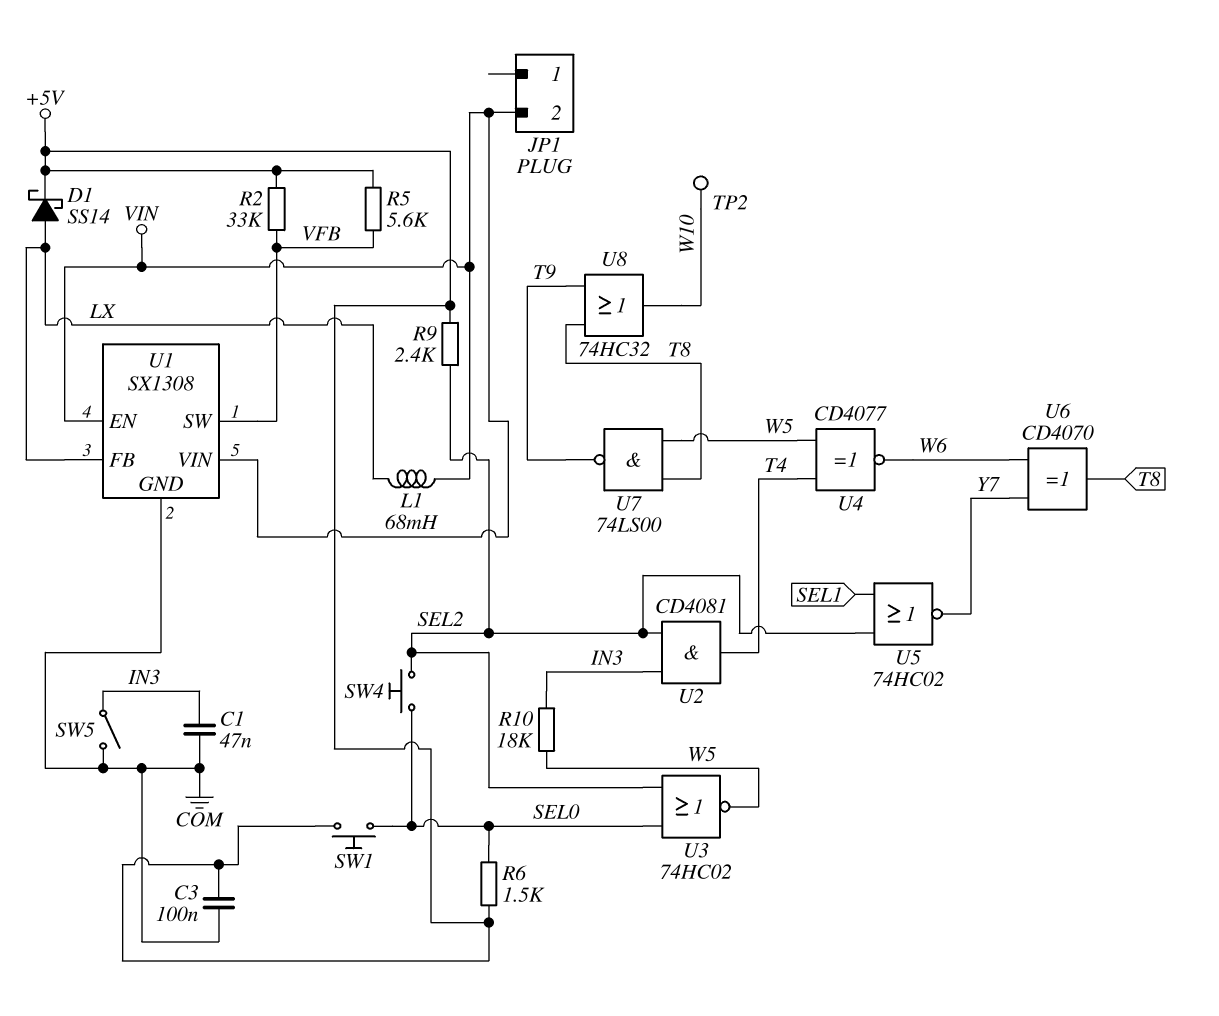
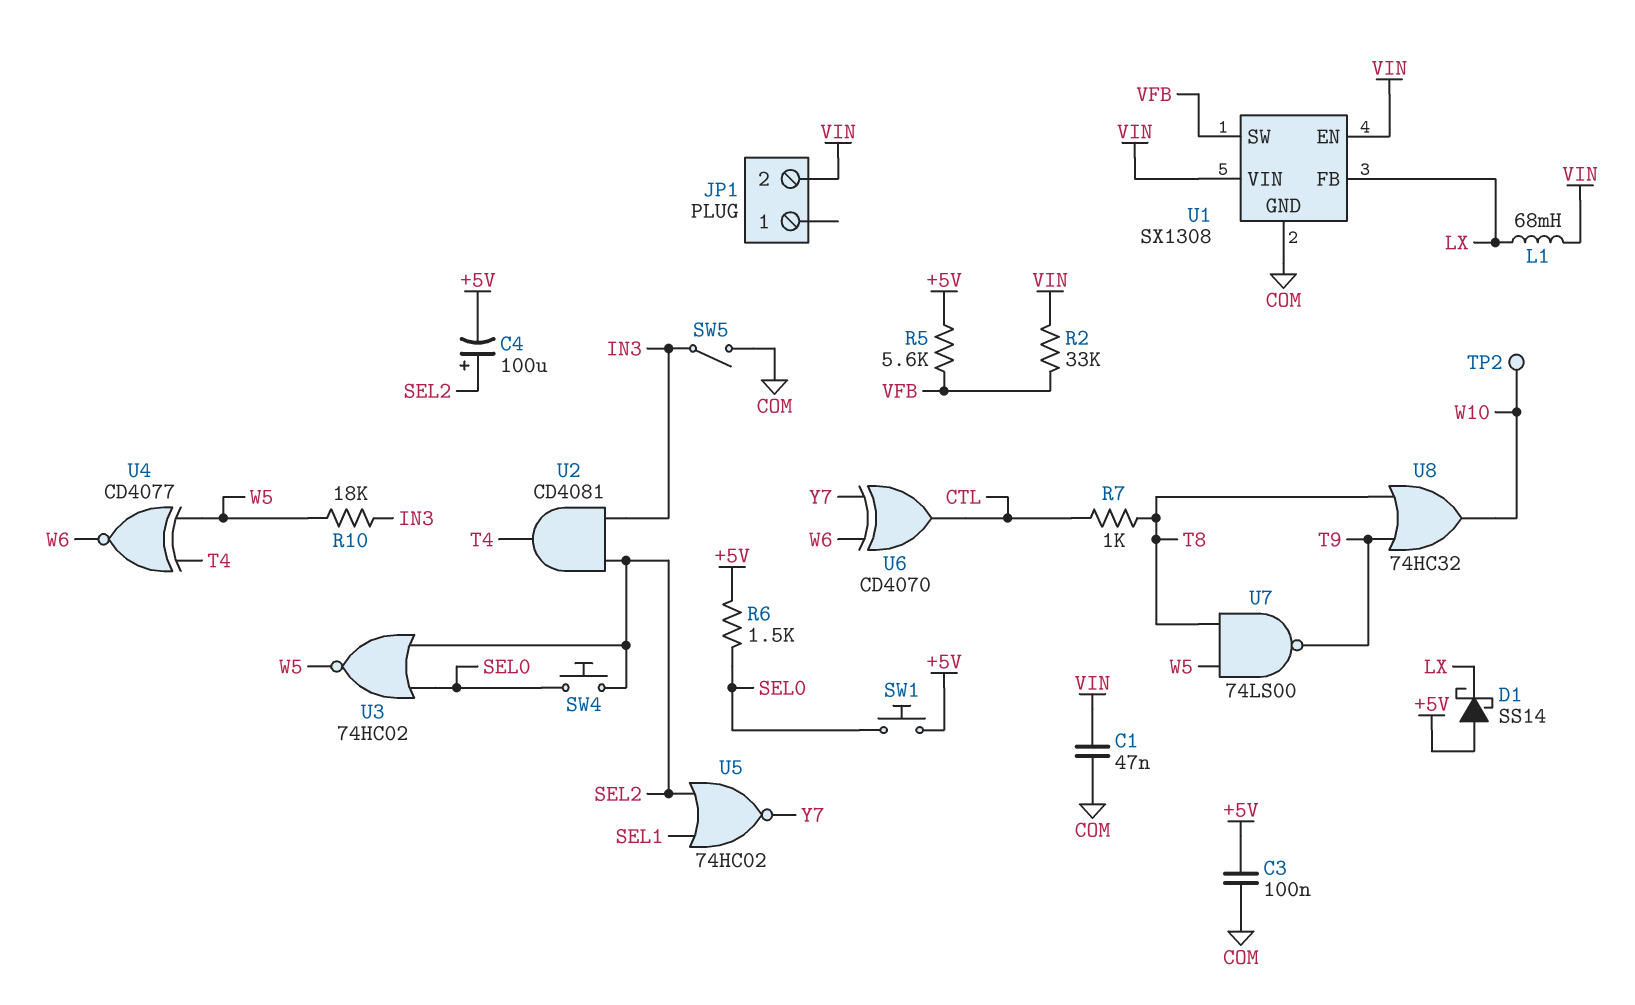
C1: 47nF (COM, IN3) -> 47nF (COM, VIN)
C4: none -> 100uF (plus SEL2, minus +5V)
D1: schottky SS14 (A LX, K +5V) -> schottky SS14 (A +5V, K LX)
R2: 33k (+5V, VFB) -> 33k (VFB, VIN)
R7: none -> 1k (CTL, T8)
R9: 2.4k (+5V, SEL2) -> none
U6: XOR CD4070 (in W6, in Y7, out T8) -> XOR CD4070 (in W6, in Y7, out CTL)

